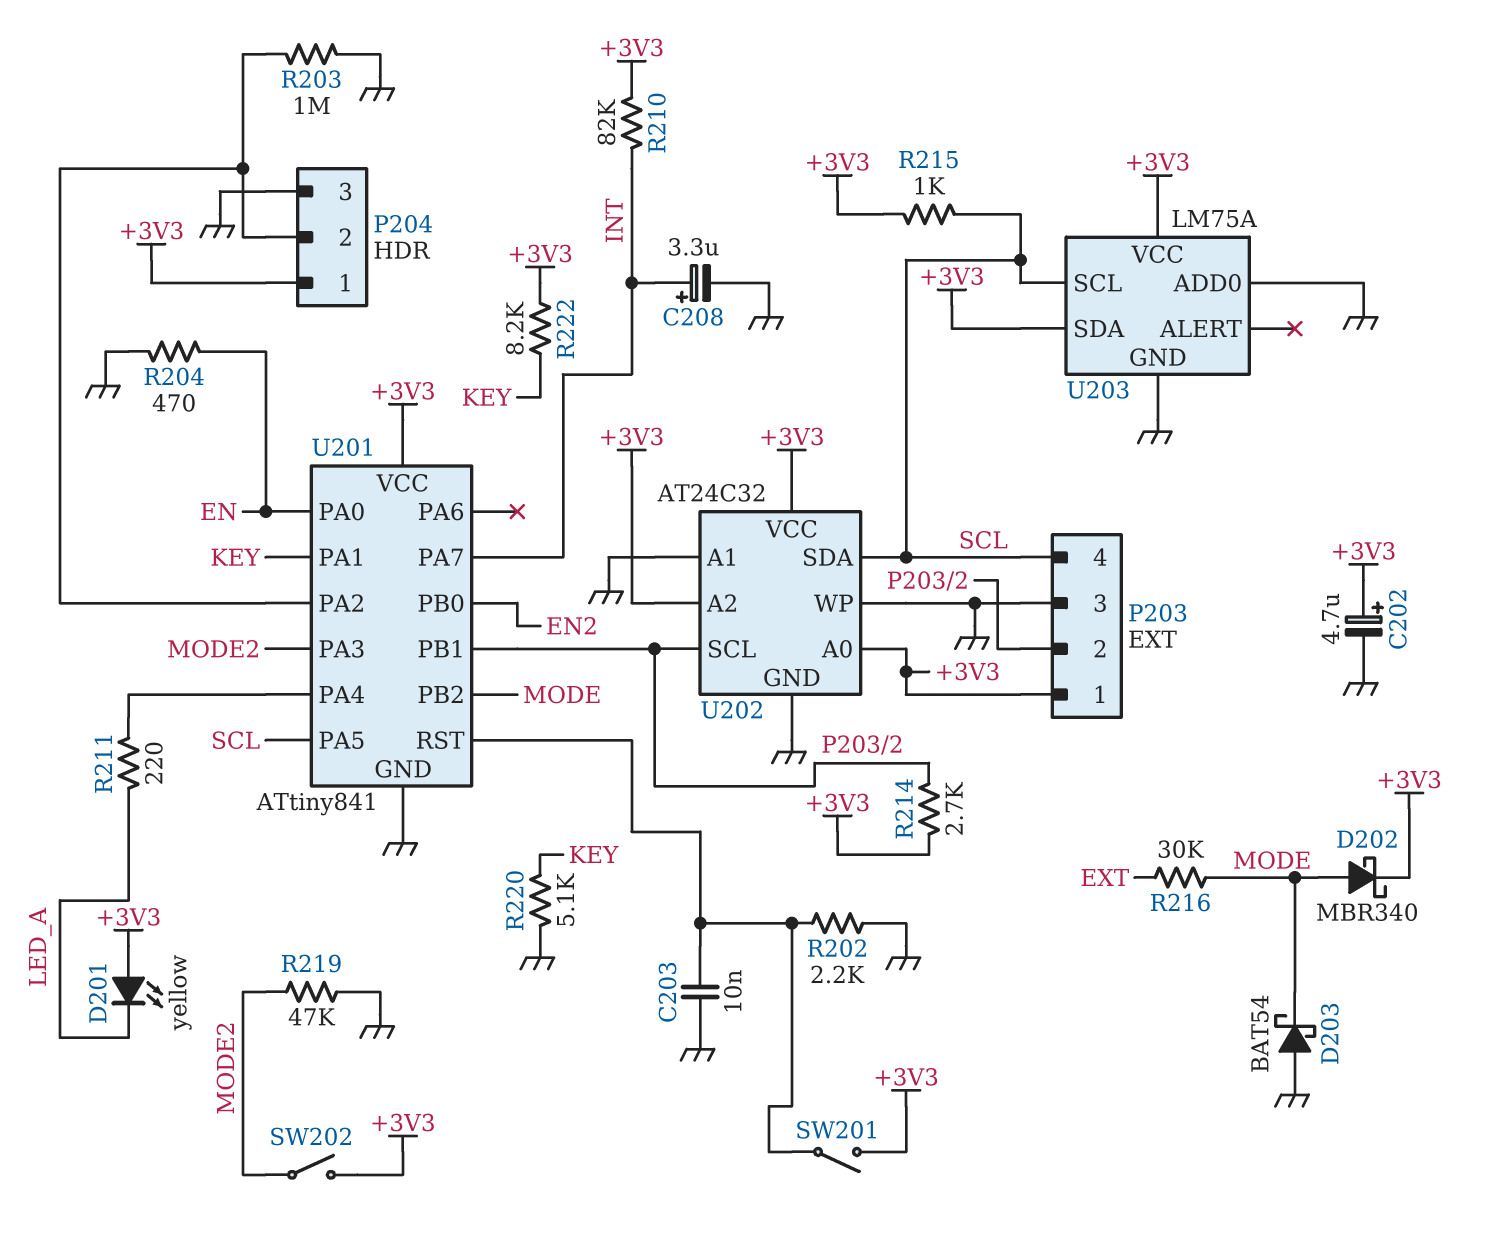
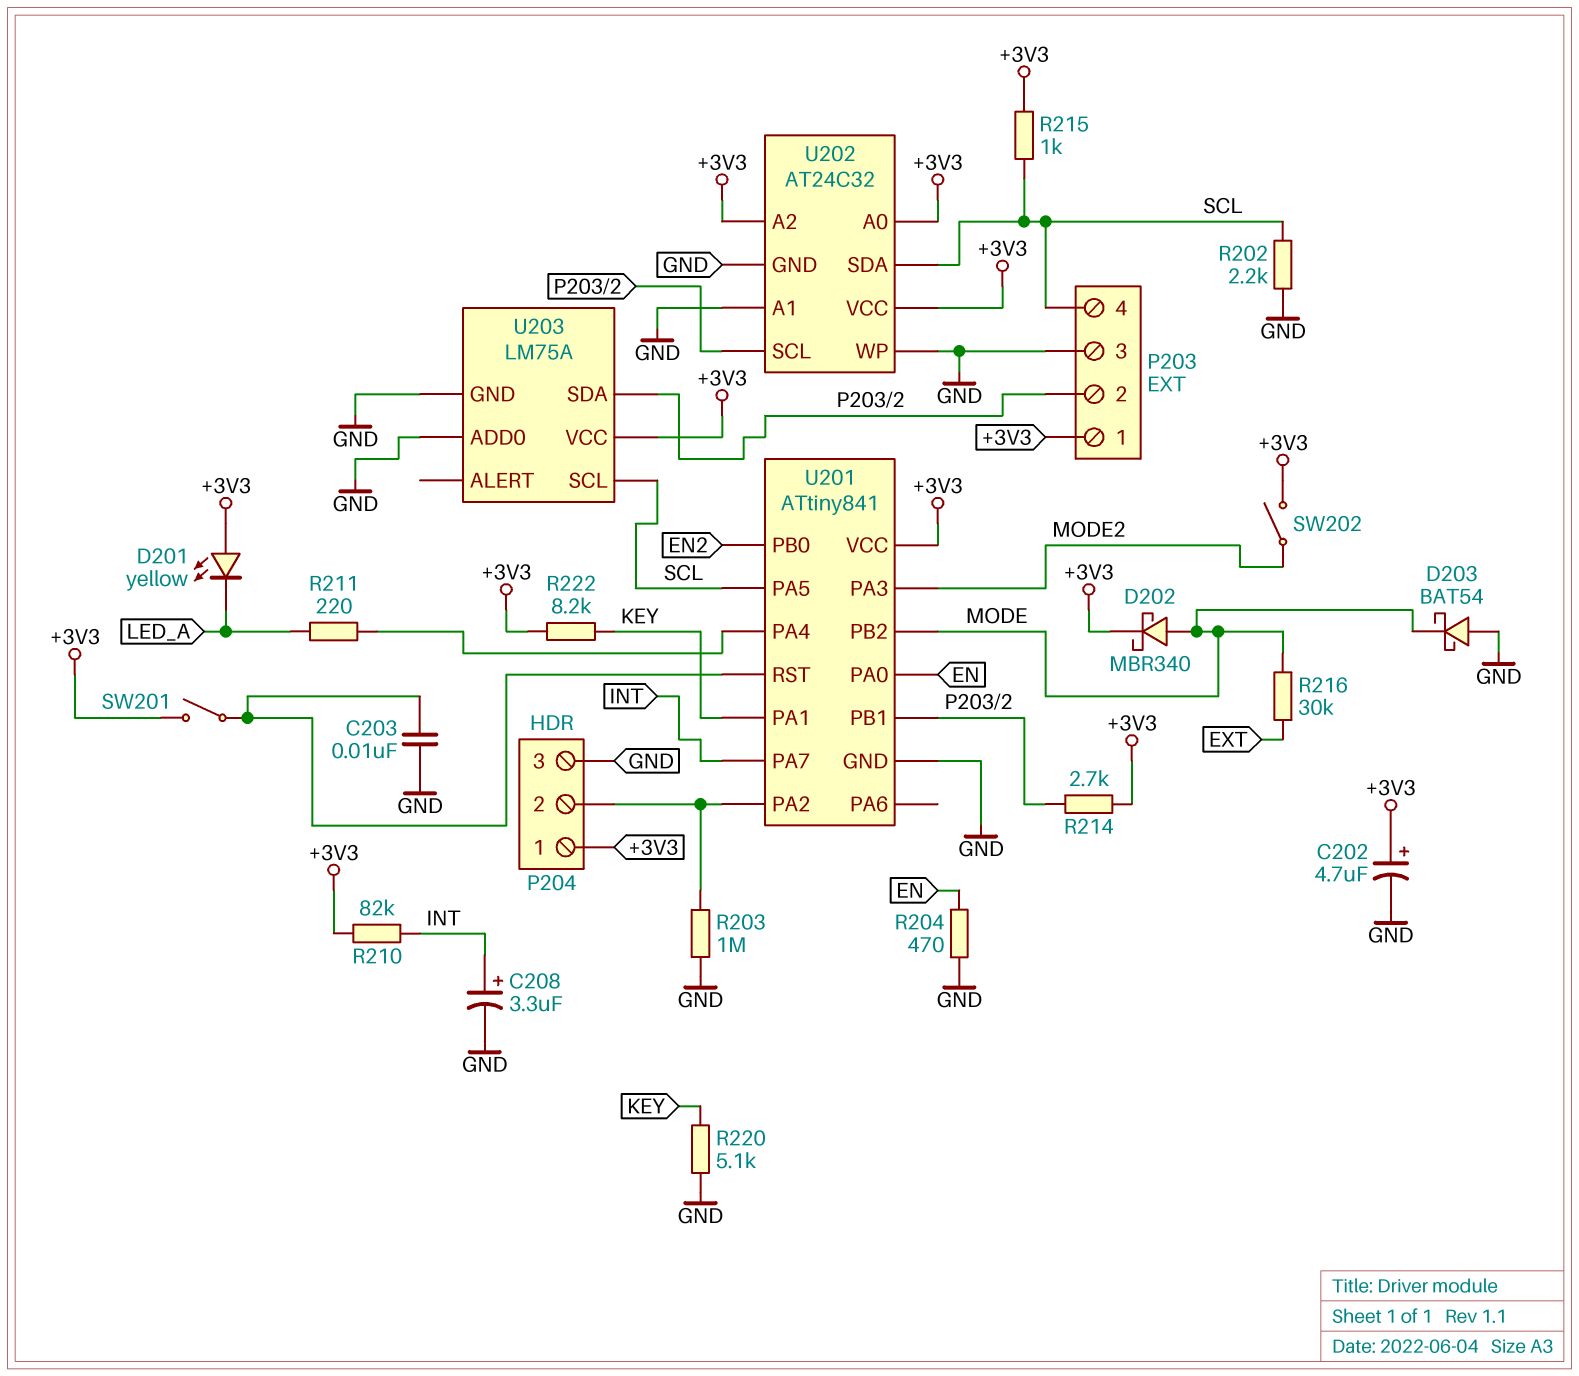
R202: 2.2k (GND, U201/RST) -> 2.2k (GND, SCL)
R219: 47k (GND, MODE2) -> none
U203 pin SDA: +3V3 -> P203/2

